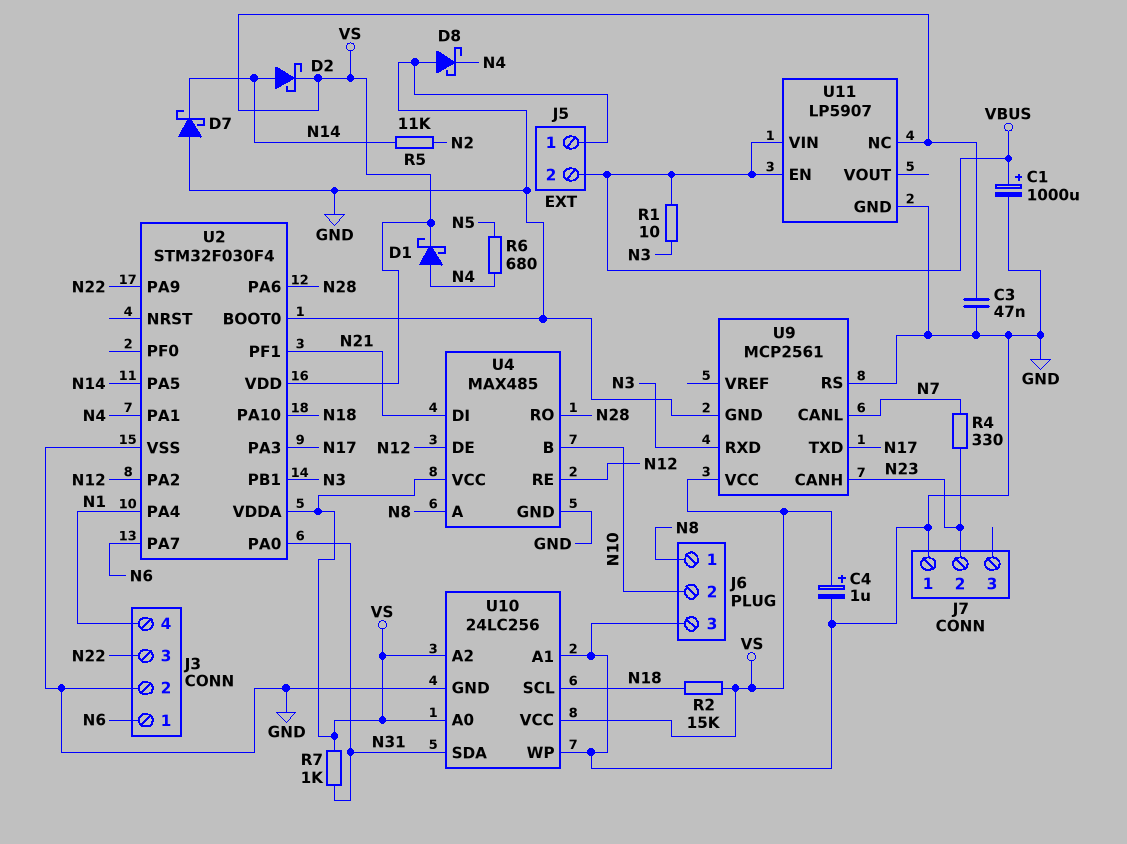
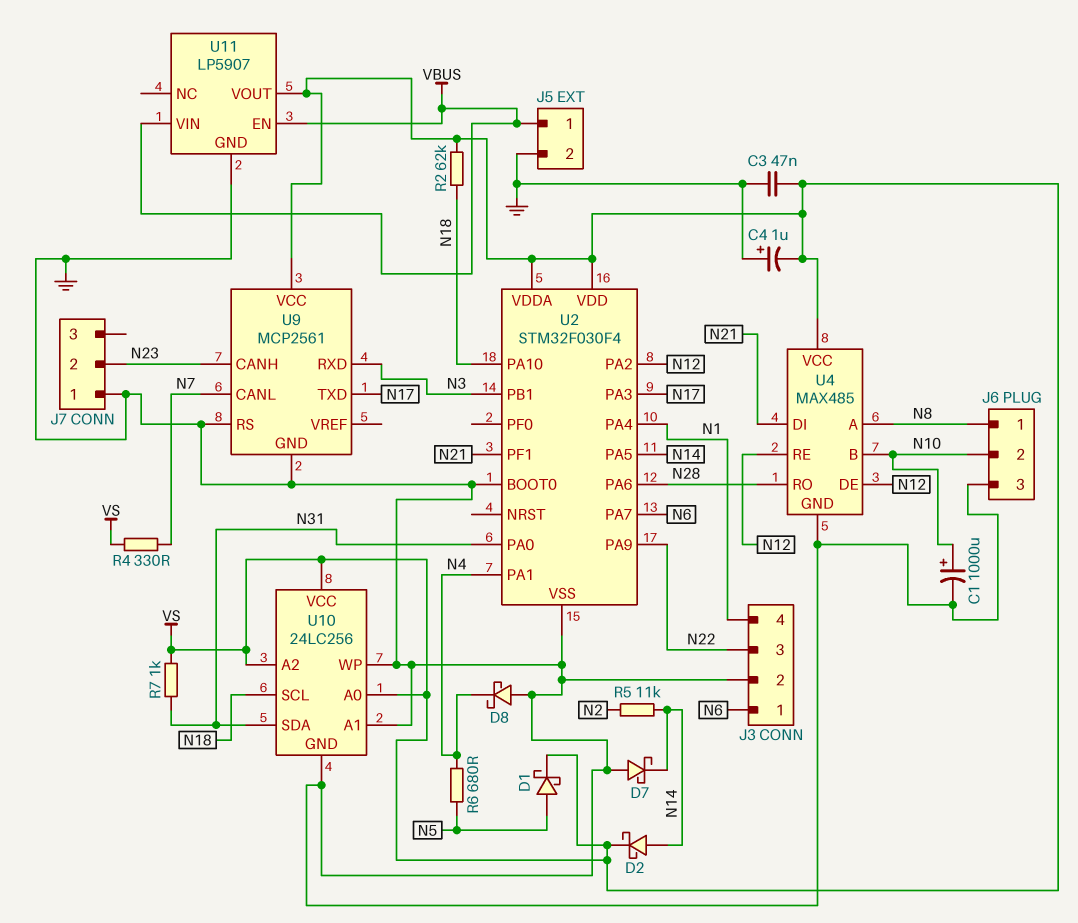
C1: 1000uF (plus VBUS, minus GND) -> 1000uF (plus N10, minus GND)
C4: 1uF (plus VS, minus GND) -> 1uF (plus GND, minus VS)
D1: schottky (A N4, K VS) -> schottky (A N5, K VS)
J5 pin 1: GND -> VBUS
J5 pin 2: VBUS -> GND
R1: 10 (N3, VBUS) -> none
R2: 15k (N18, VS) -> 62k (N18, VS)
R4: 330 (N7, N23) -> 330 (N7, VS)
U11 pin NC: VS -> none
U11 pin VOUT: none -> VS

